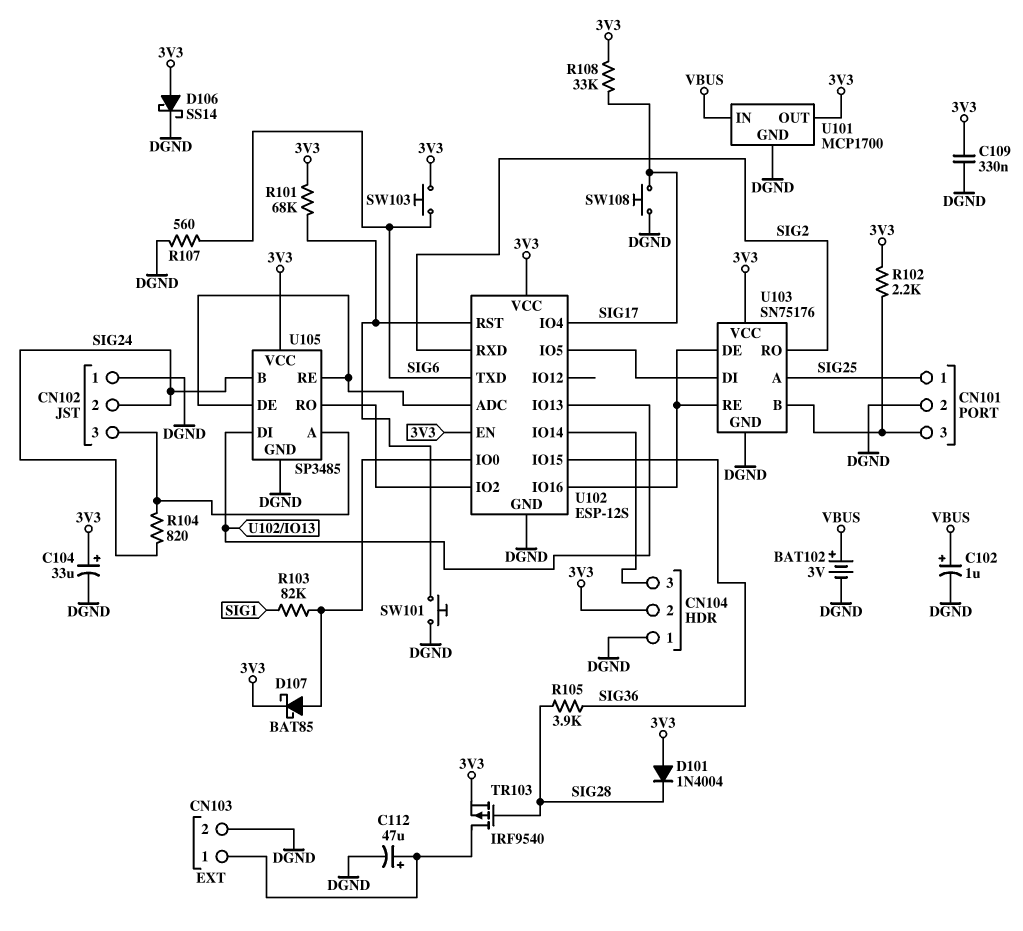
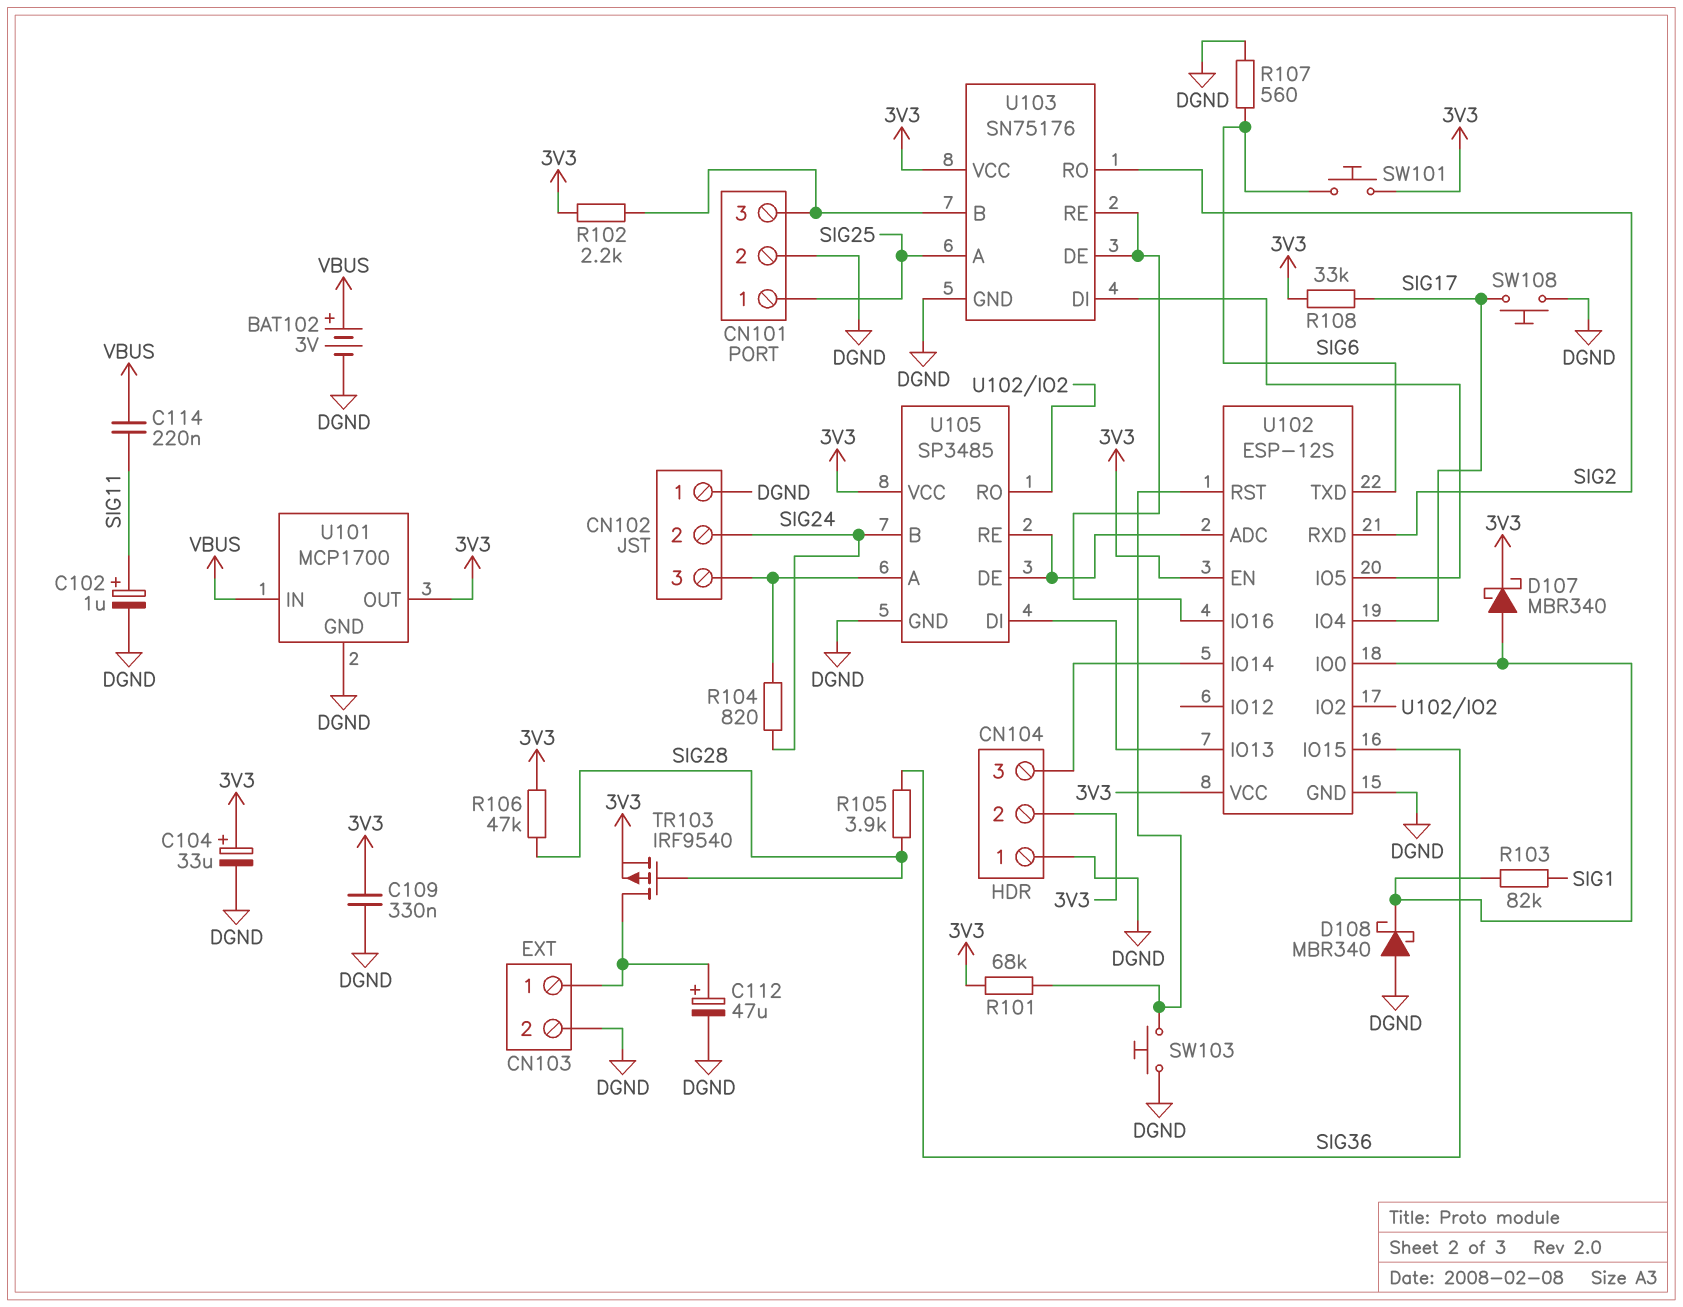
C102: 1uF (plus VBUS, minus DGND) -> 1uF (plus SIG11, minus DGND)
C114: none -> 220nF (SIG11, VBUS)
D101: diode 1N4004 (A 3V3, K SIG28) -> none
D106: schottky SS14 (A 3V3, K DGND) -> none
D107: schottky BAT85 (A U102/IO0, K 3V3) -> schottky MBR340 (A U102/IO0, K 3V3)
D108: none -> schottky MBR340 (A DGND, K U102/IO0)
R106: none -> 47k (3V3, SIG28)
SW101: button (DGND, U102/RST) -> button (3V3, SIG6)
SW103: button (3V3, SIG6) -> button (DGND, U102/RST)

